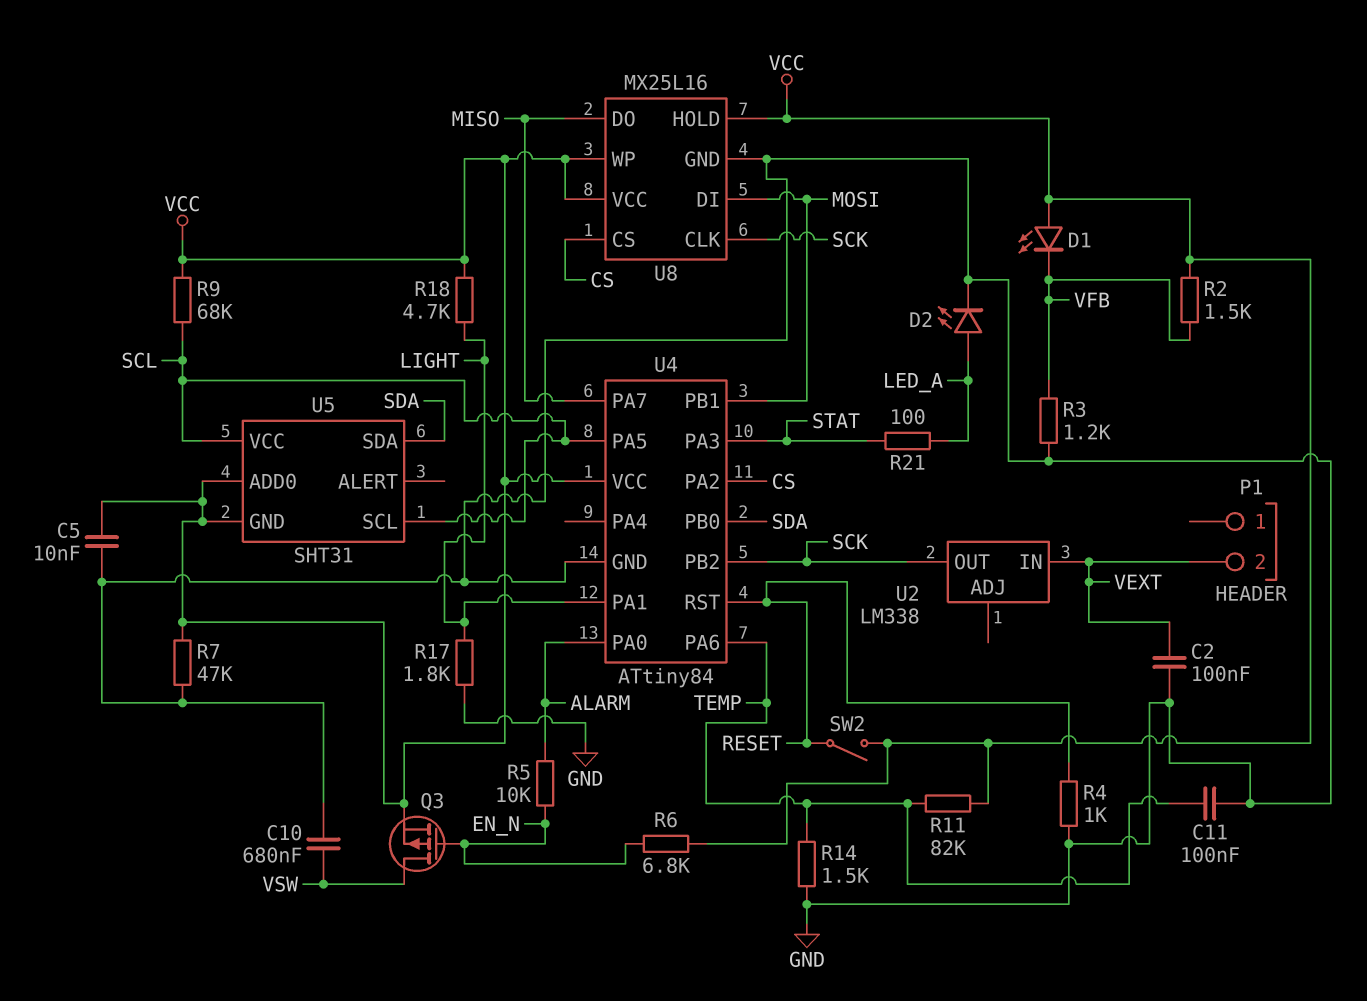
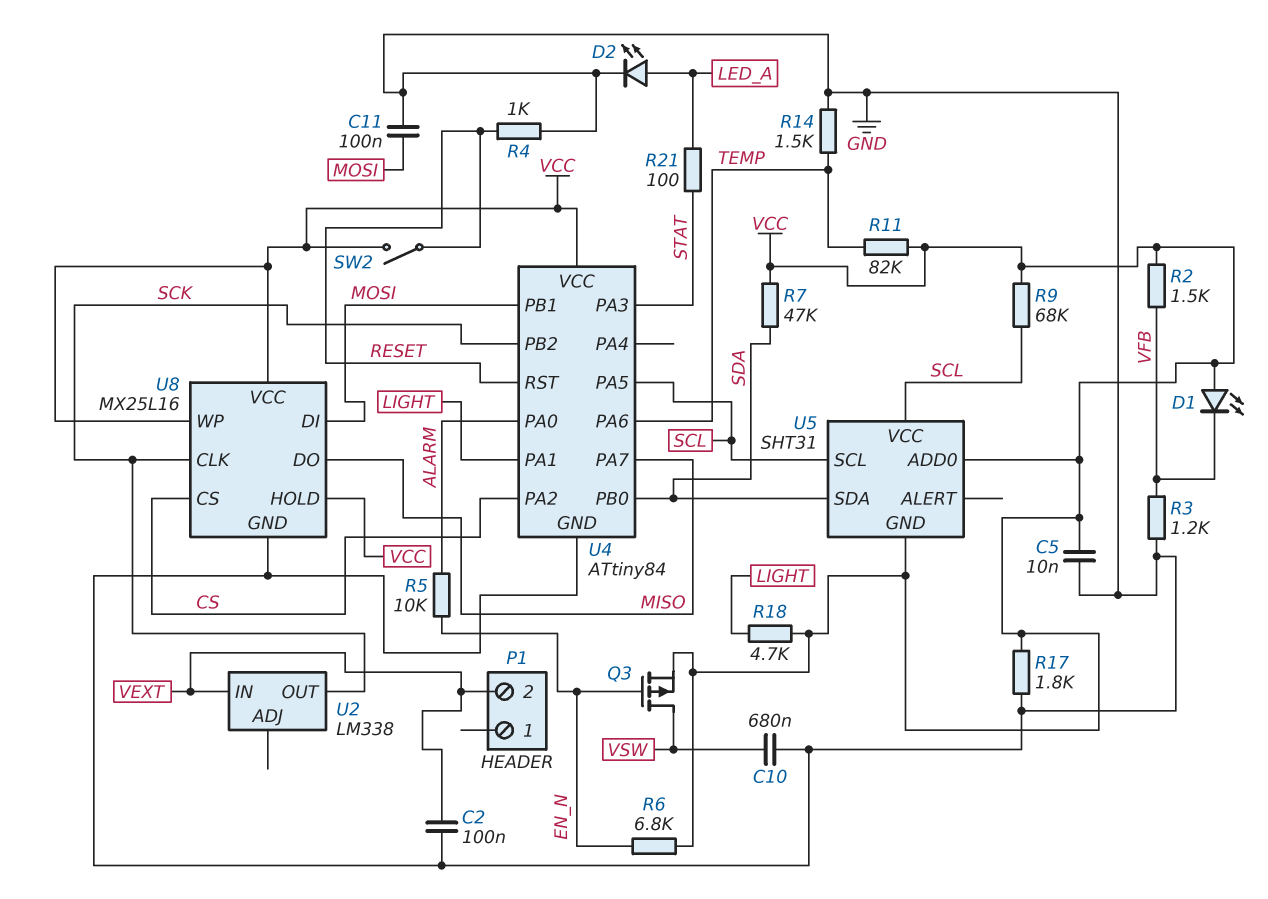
C11: 100nF (GND, TEMP) -> 100nF (GND, MOSI)
R7: 47k (GND, VCC) -> 47k (SDA, VCC)
R17: 1.8k (GND, LIGHT) -> 1.8k (GND, VCC)

